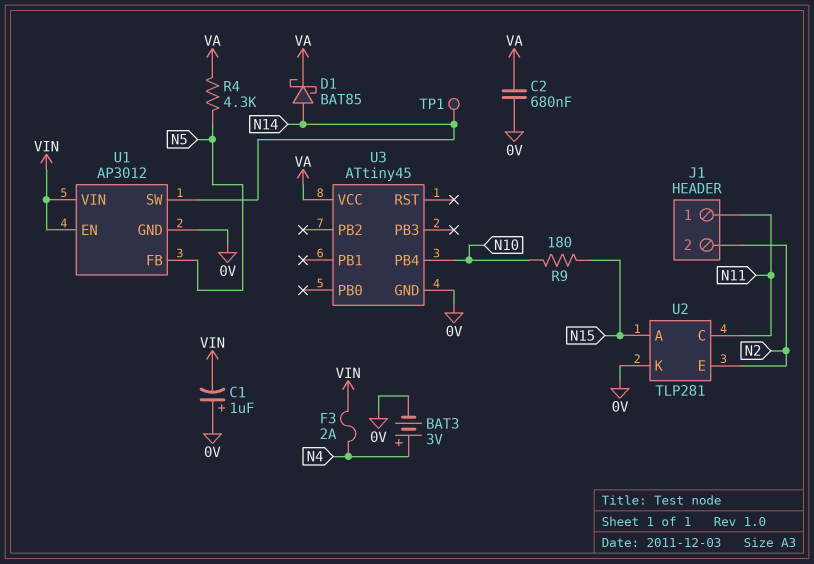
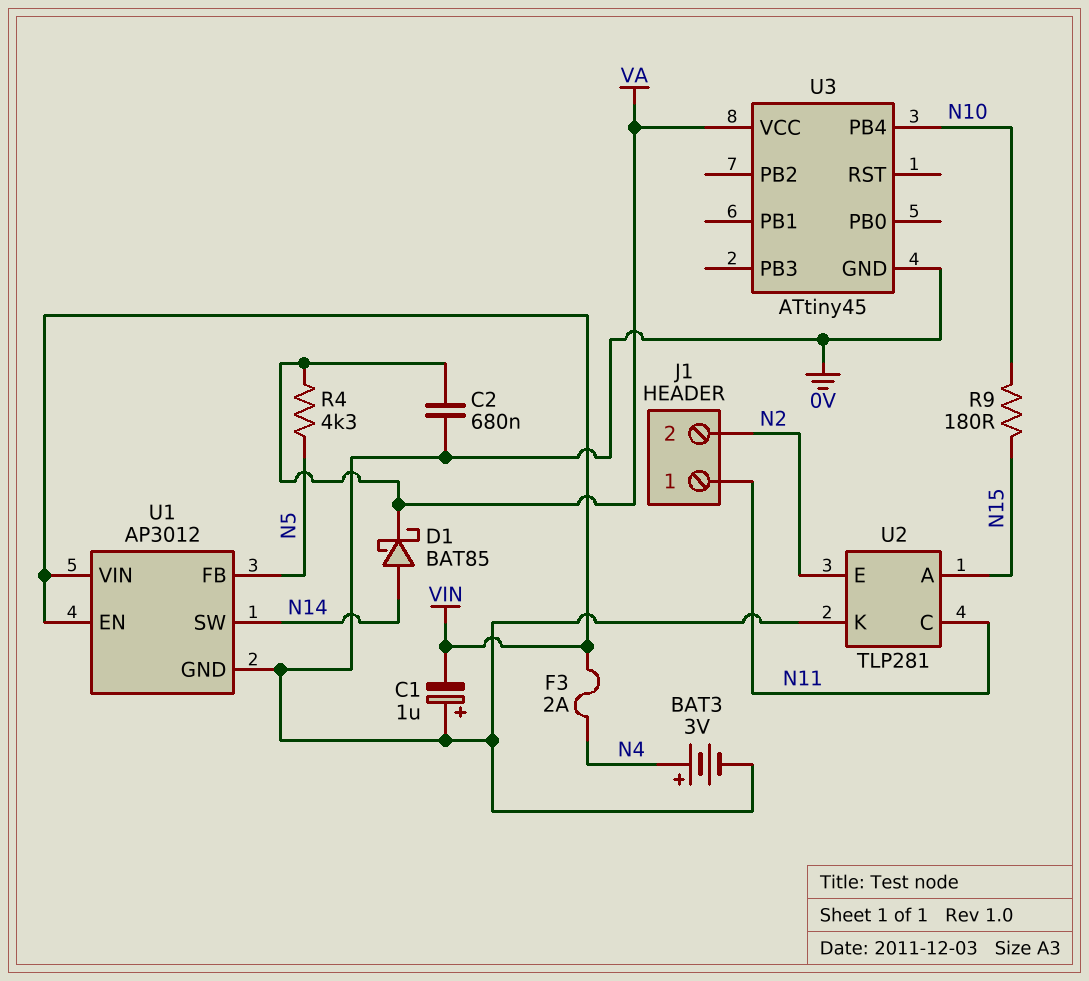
TP1: test point (N14) -> none

